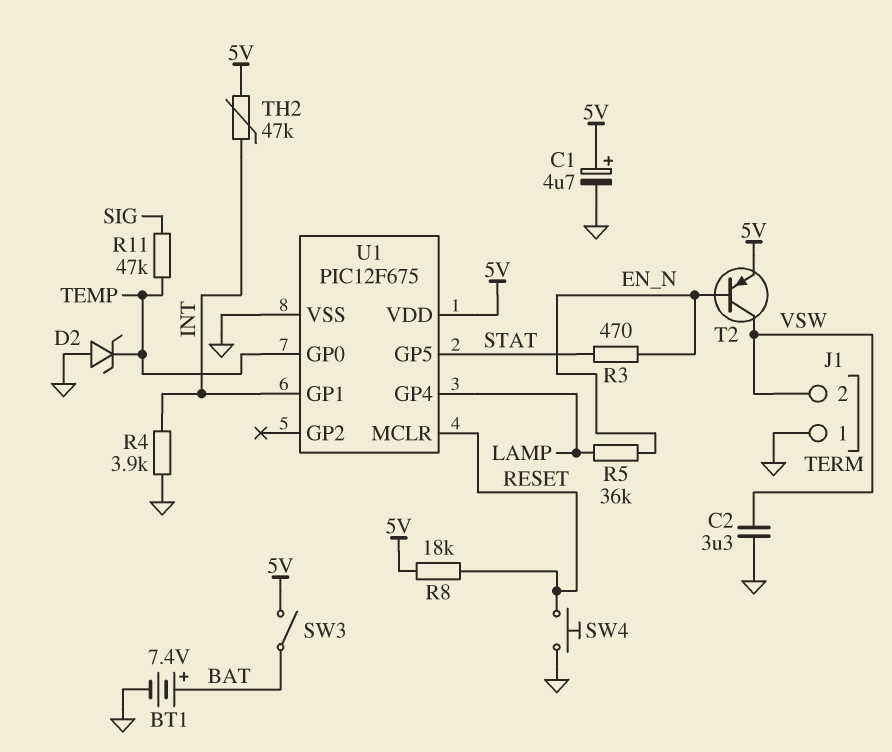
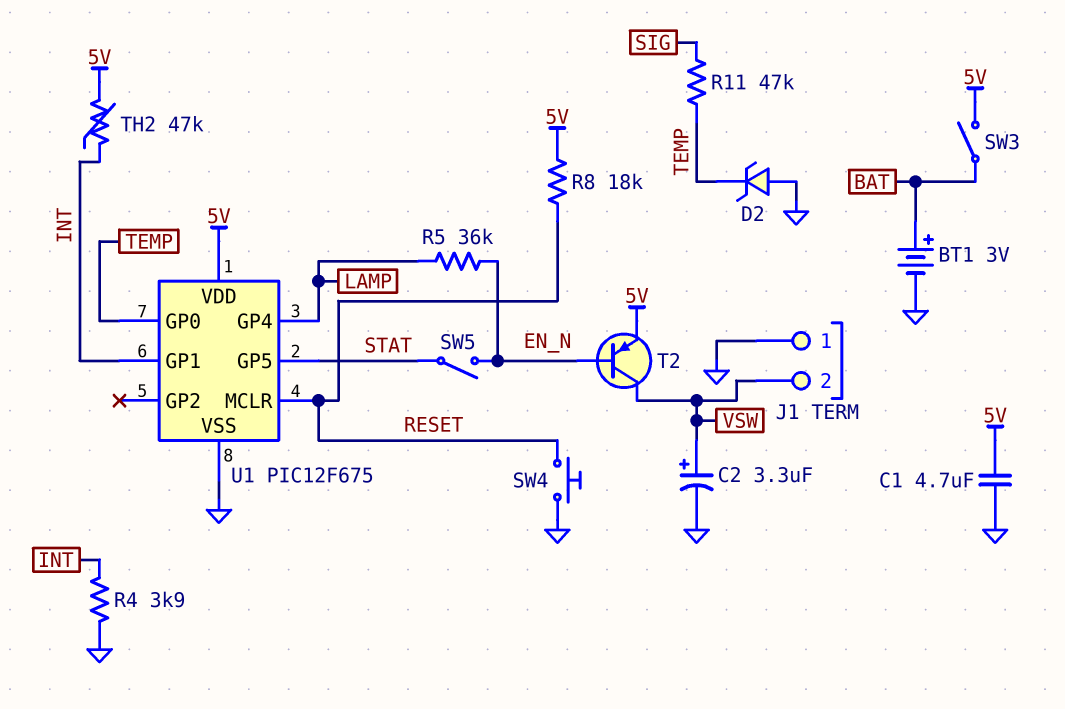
BT1: 7.4V (plus BAT, minus GND) -> 3V (plus BAT, minus GND)
C1: 4.7uF (plus 5V, minus GND) -> 4.7uF (5V, GND)
C2: 3.3uF (GND, VSW) -> 3.3uF (plus VSW, minus GND)
R3: 470 (EN_N, STAT) -> none
SW5: none -> switch (EN_N, STAT)

